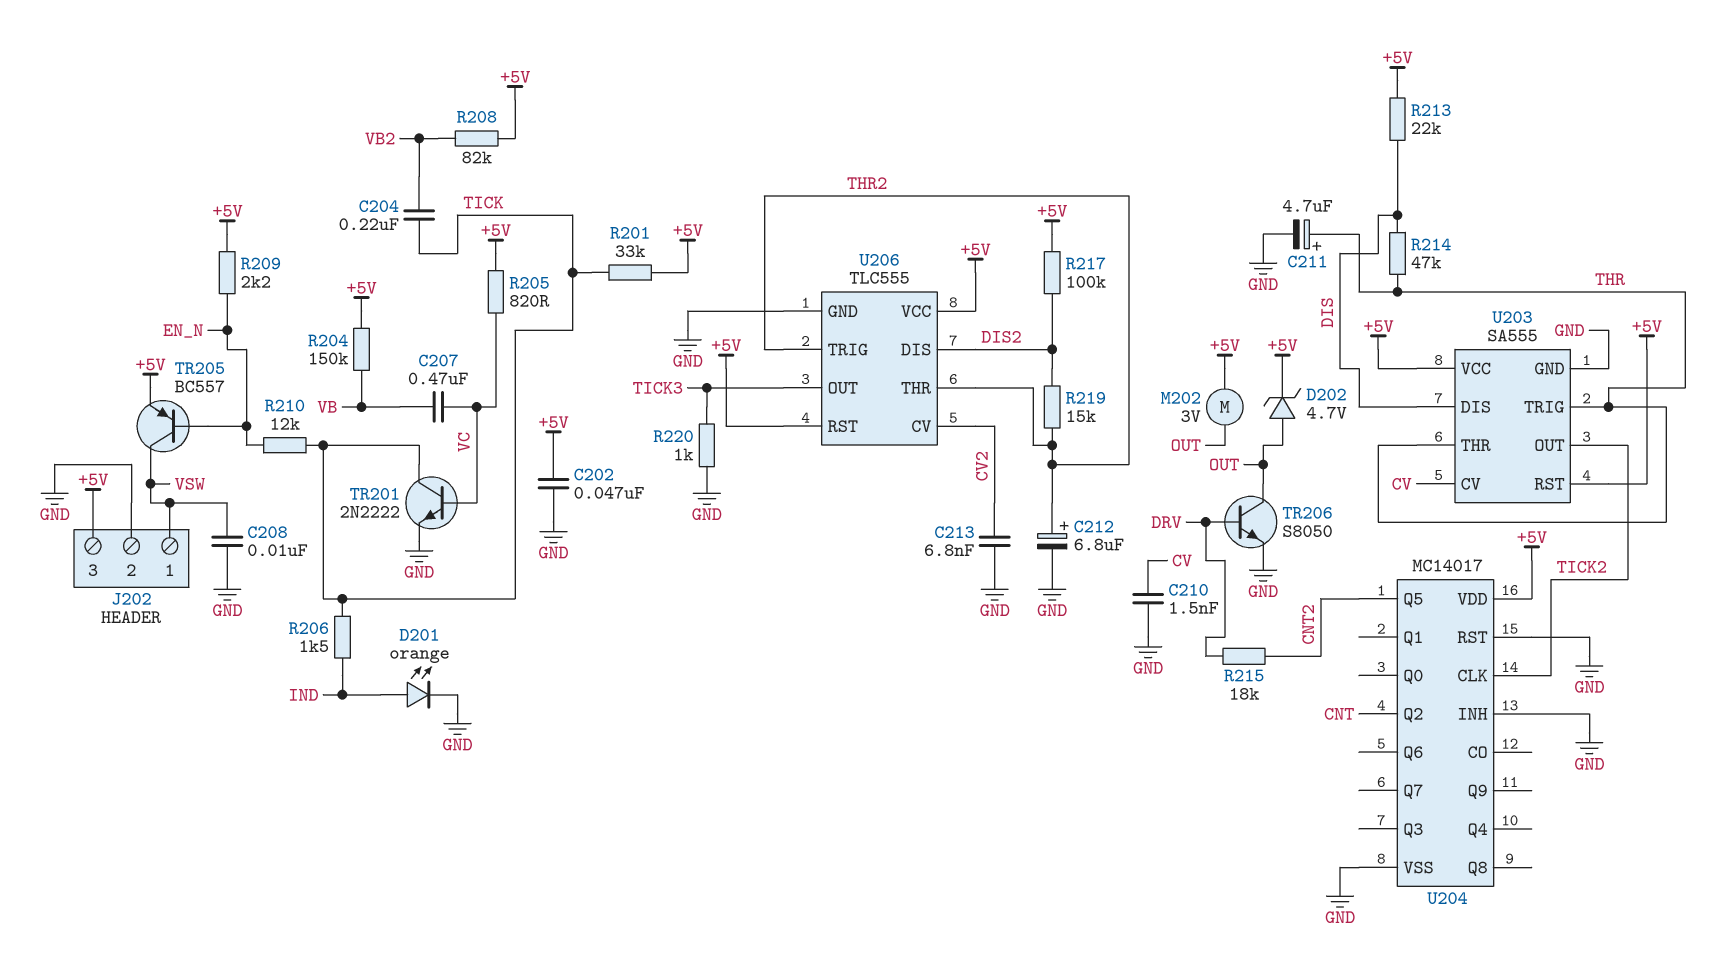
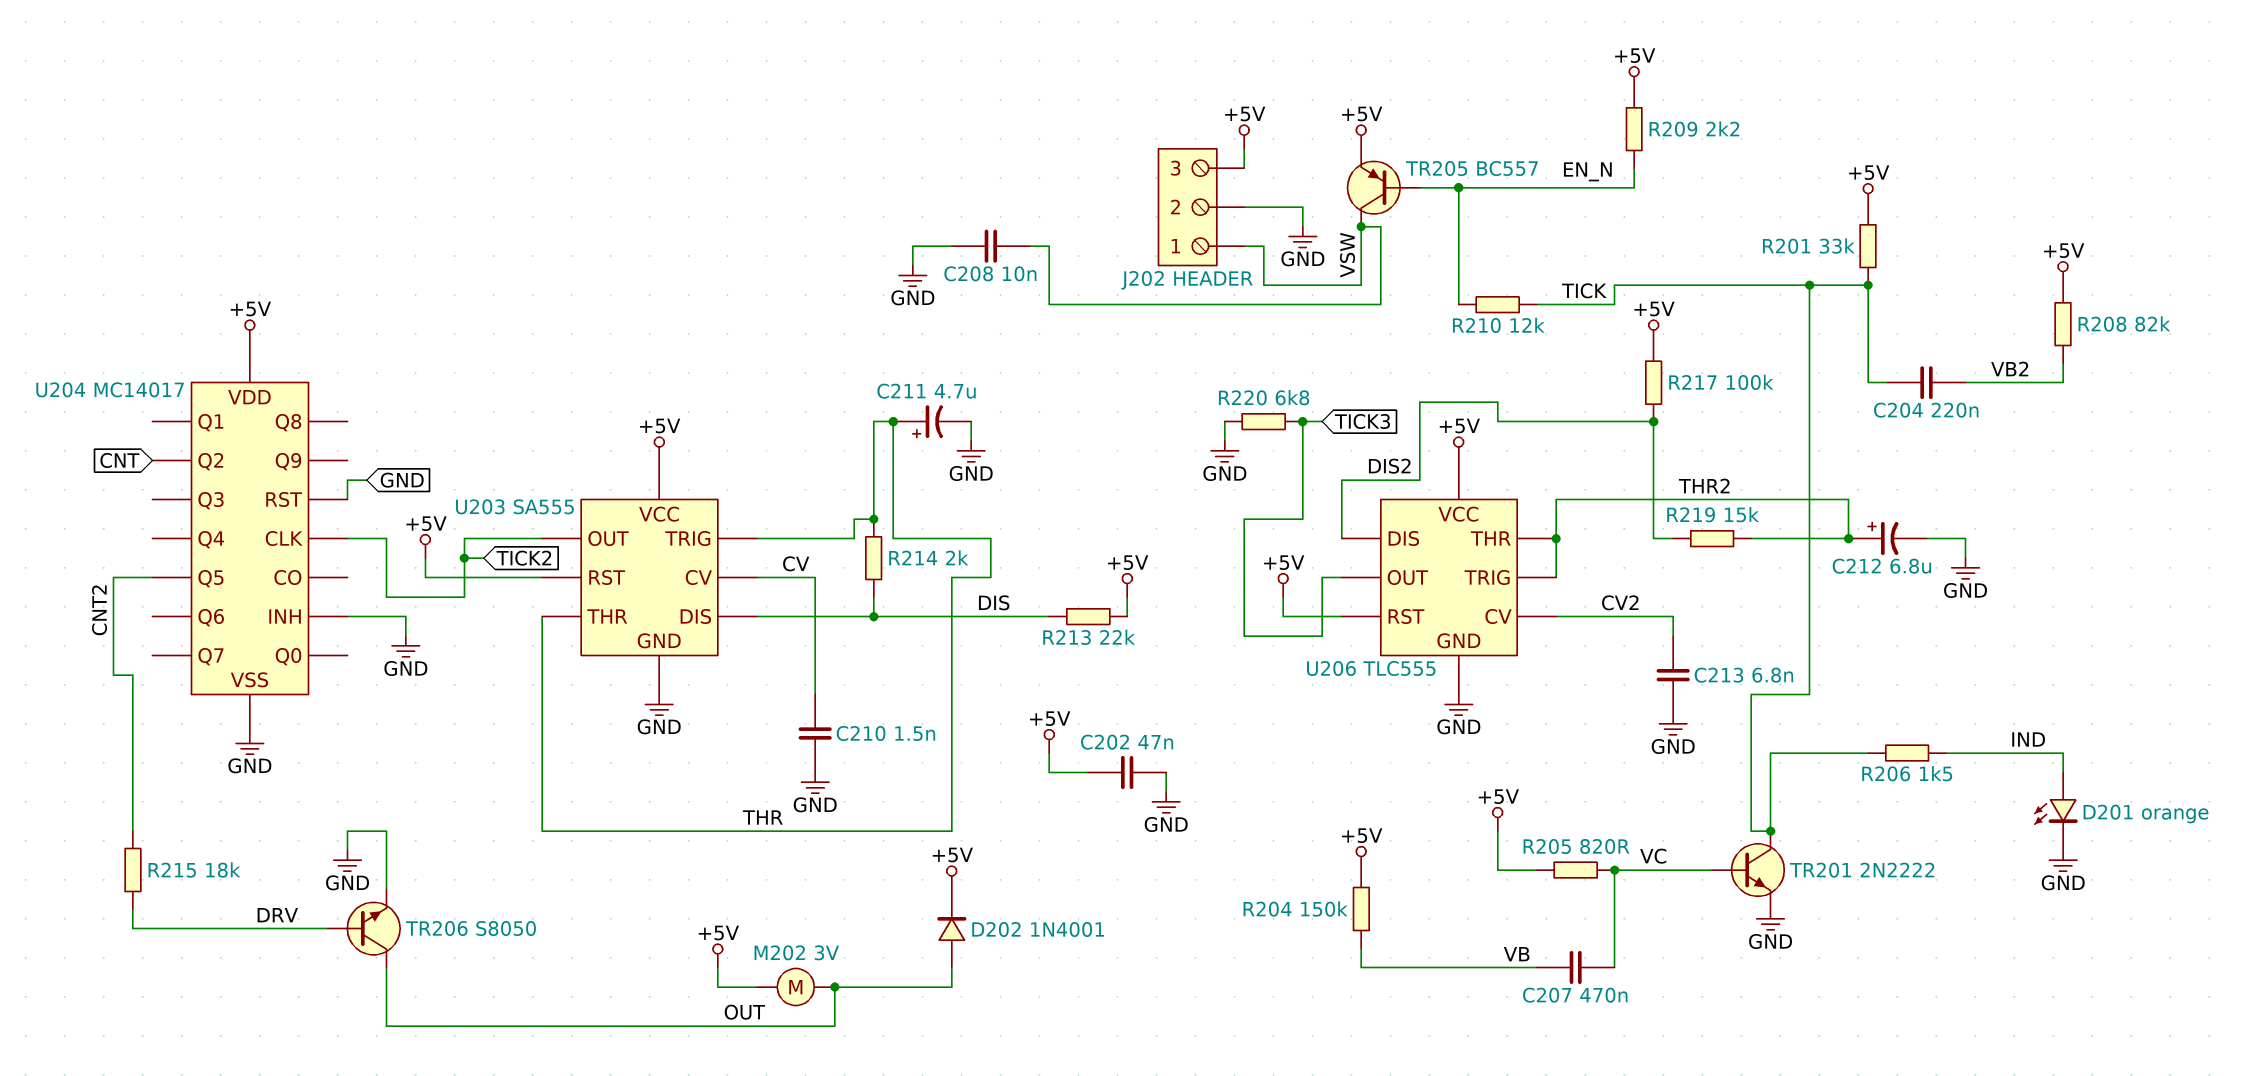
D202: zener 4.7V (A OUT, K +5V) -> diode 1N4001 (A OUT, K +5V)
R214: 47k (DIS, THR) -> 2k (DIS, THR)
R220: 1k (GND, TICK3) -> 6.8k (GND, TICK3)

